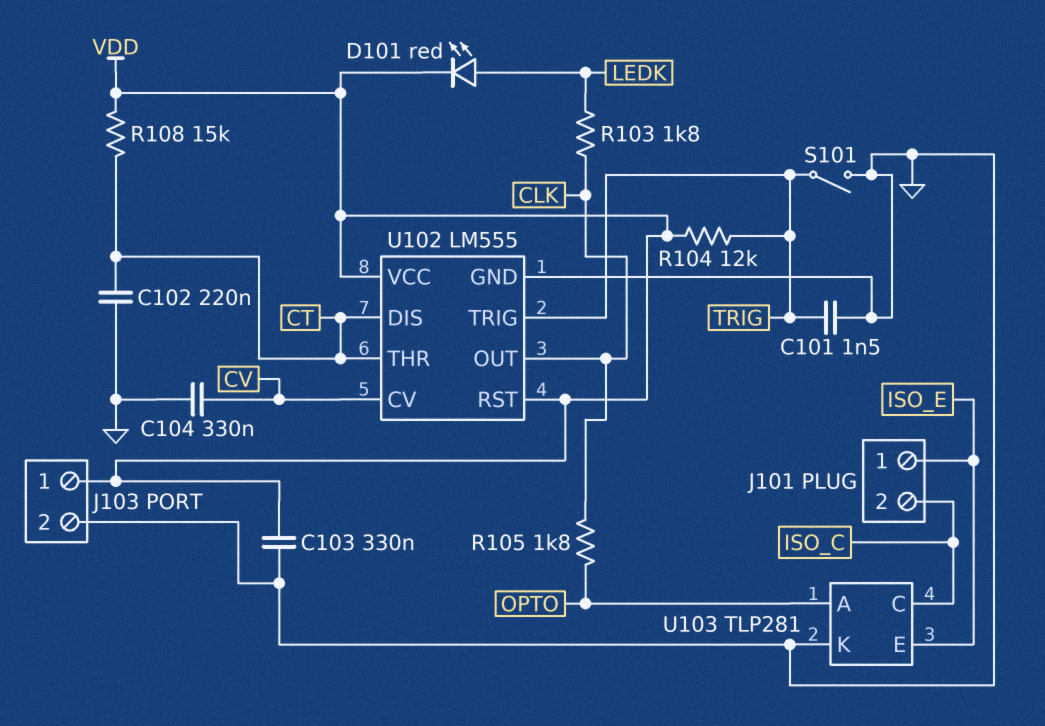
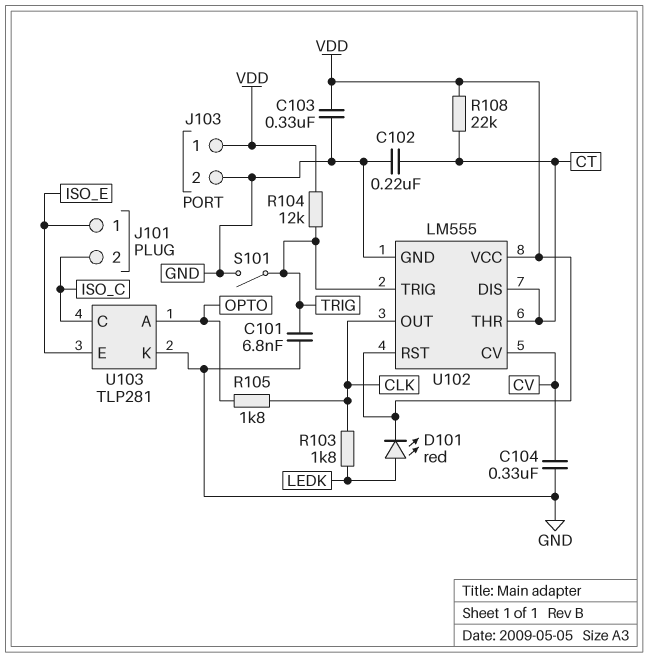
C101: 1.5nF (GND, TRIG) -> 6.8nF (GND, TRIG)
R108: 15k (CT, VDD) -> 22k (CT, VDD)

